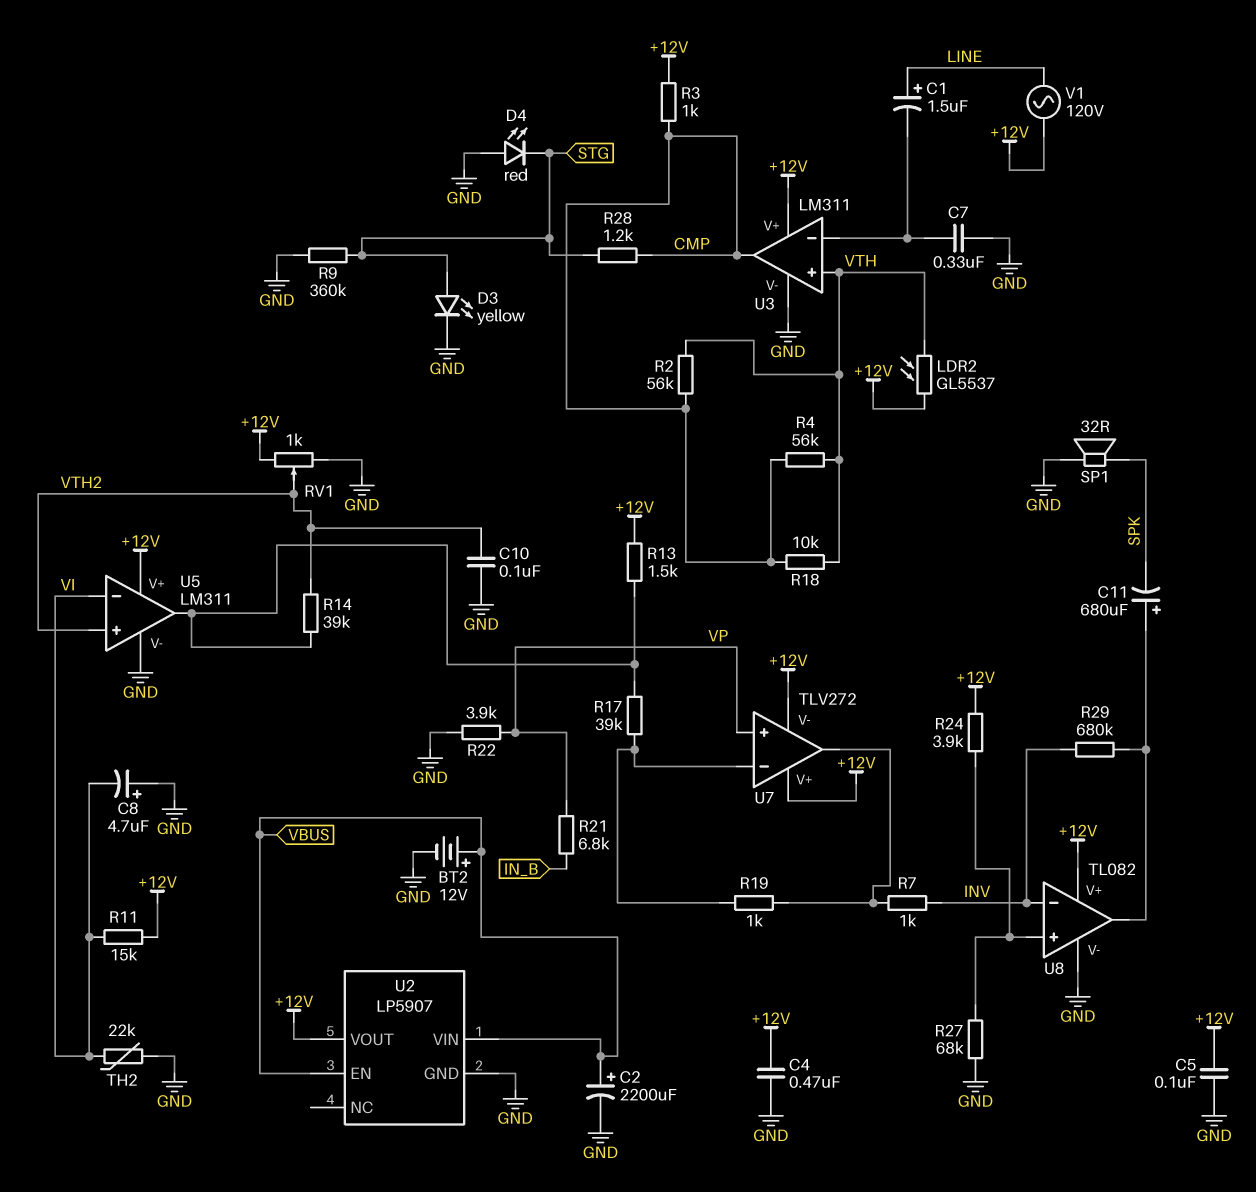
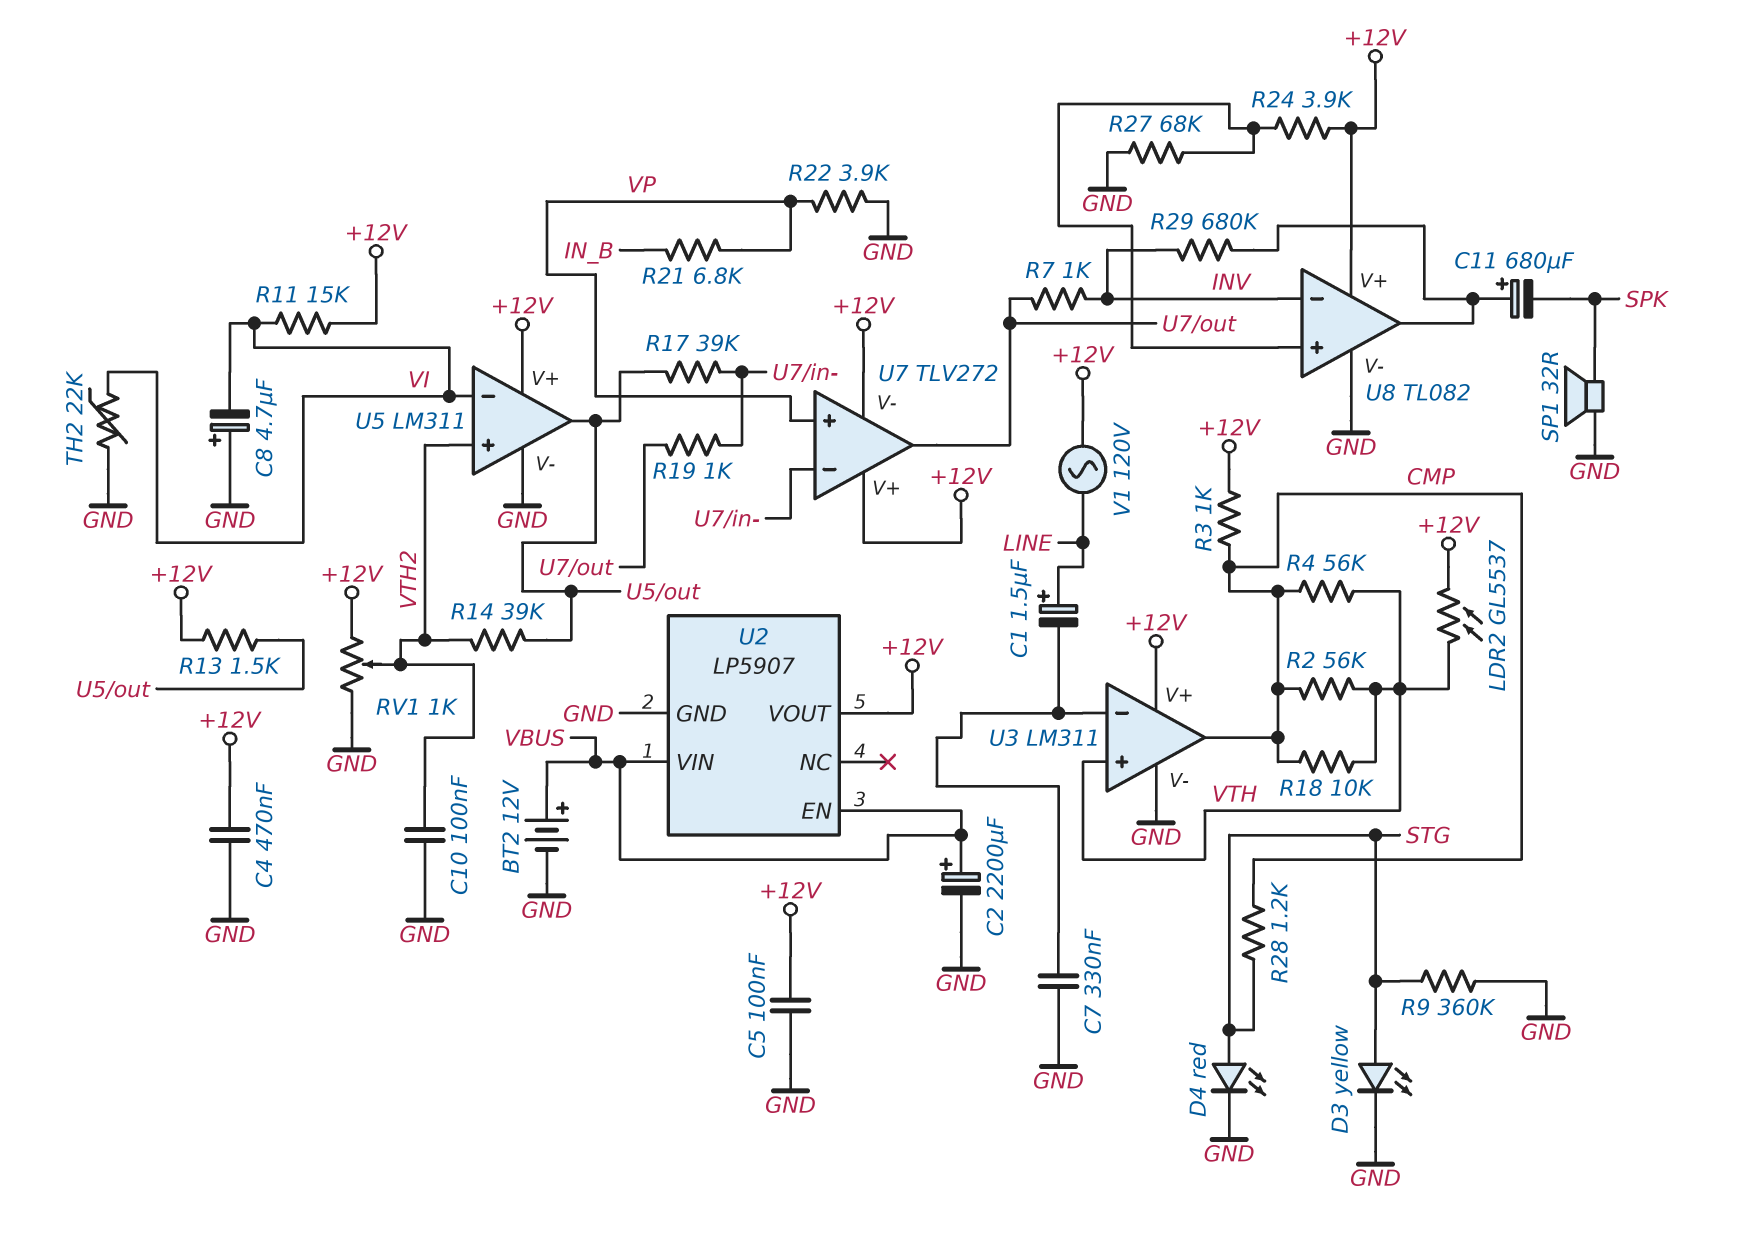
D4: LED red (A GND, K STG) -> LED red (A STG, K GND)

